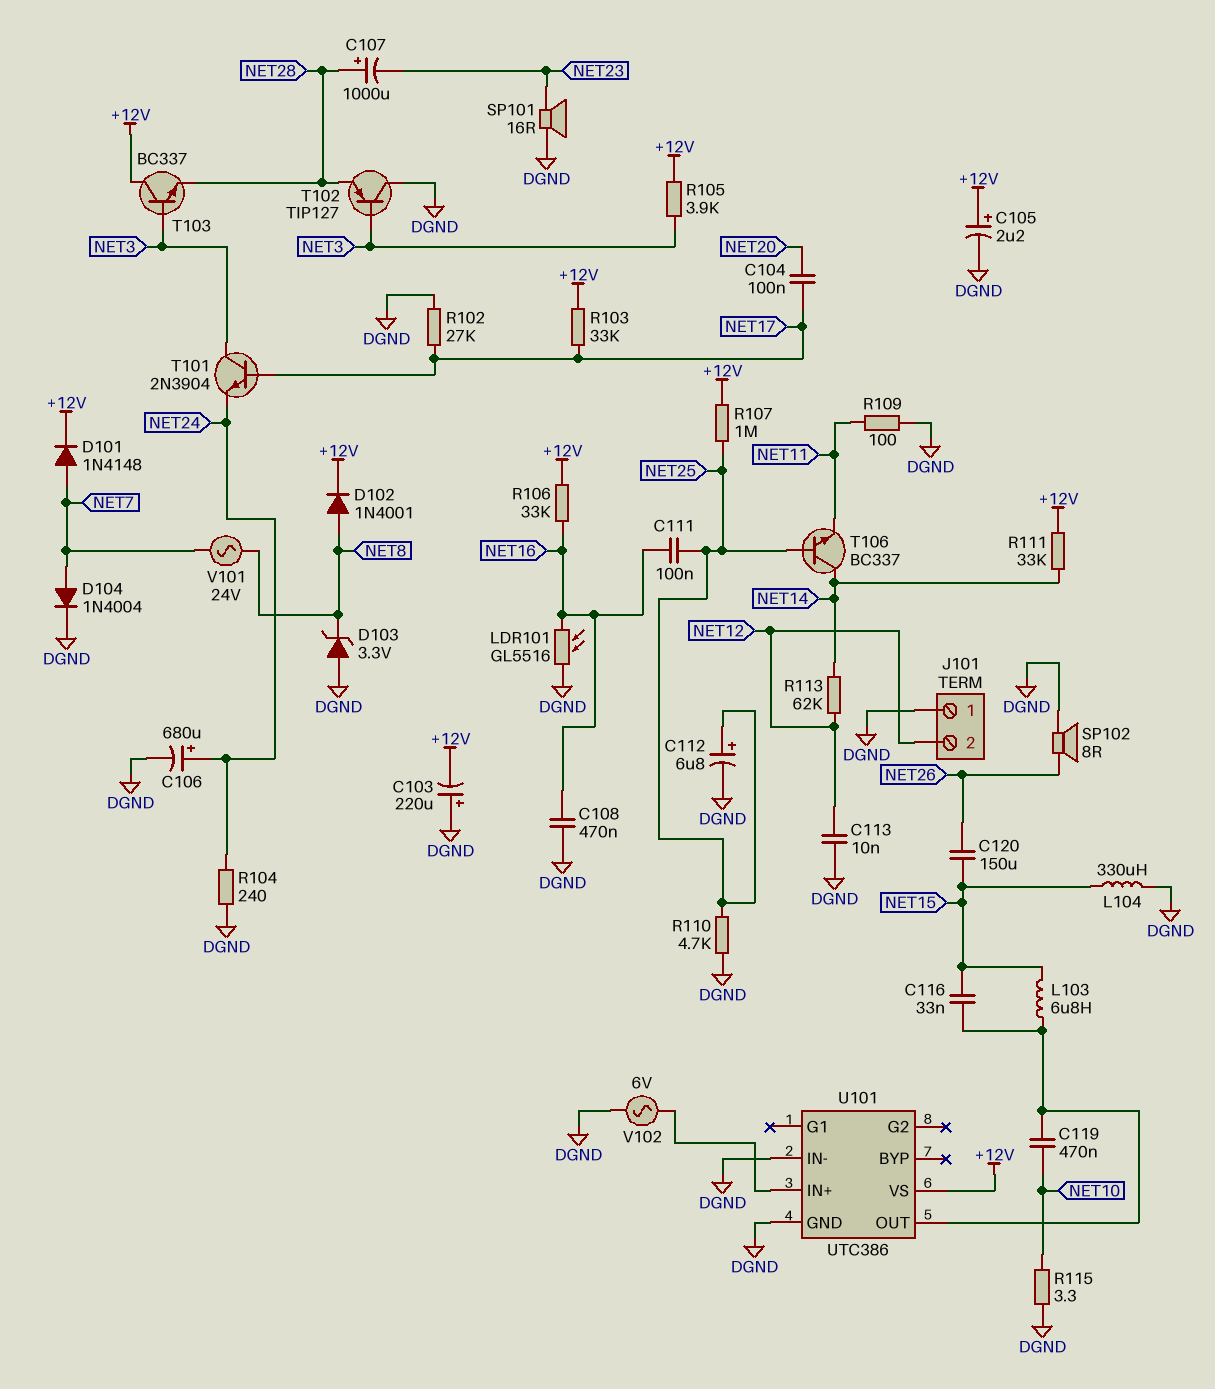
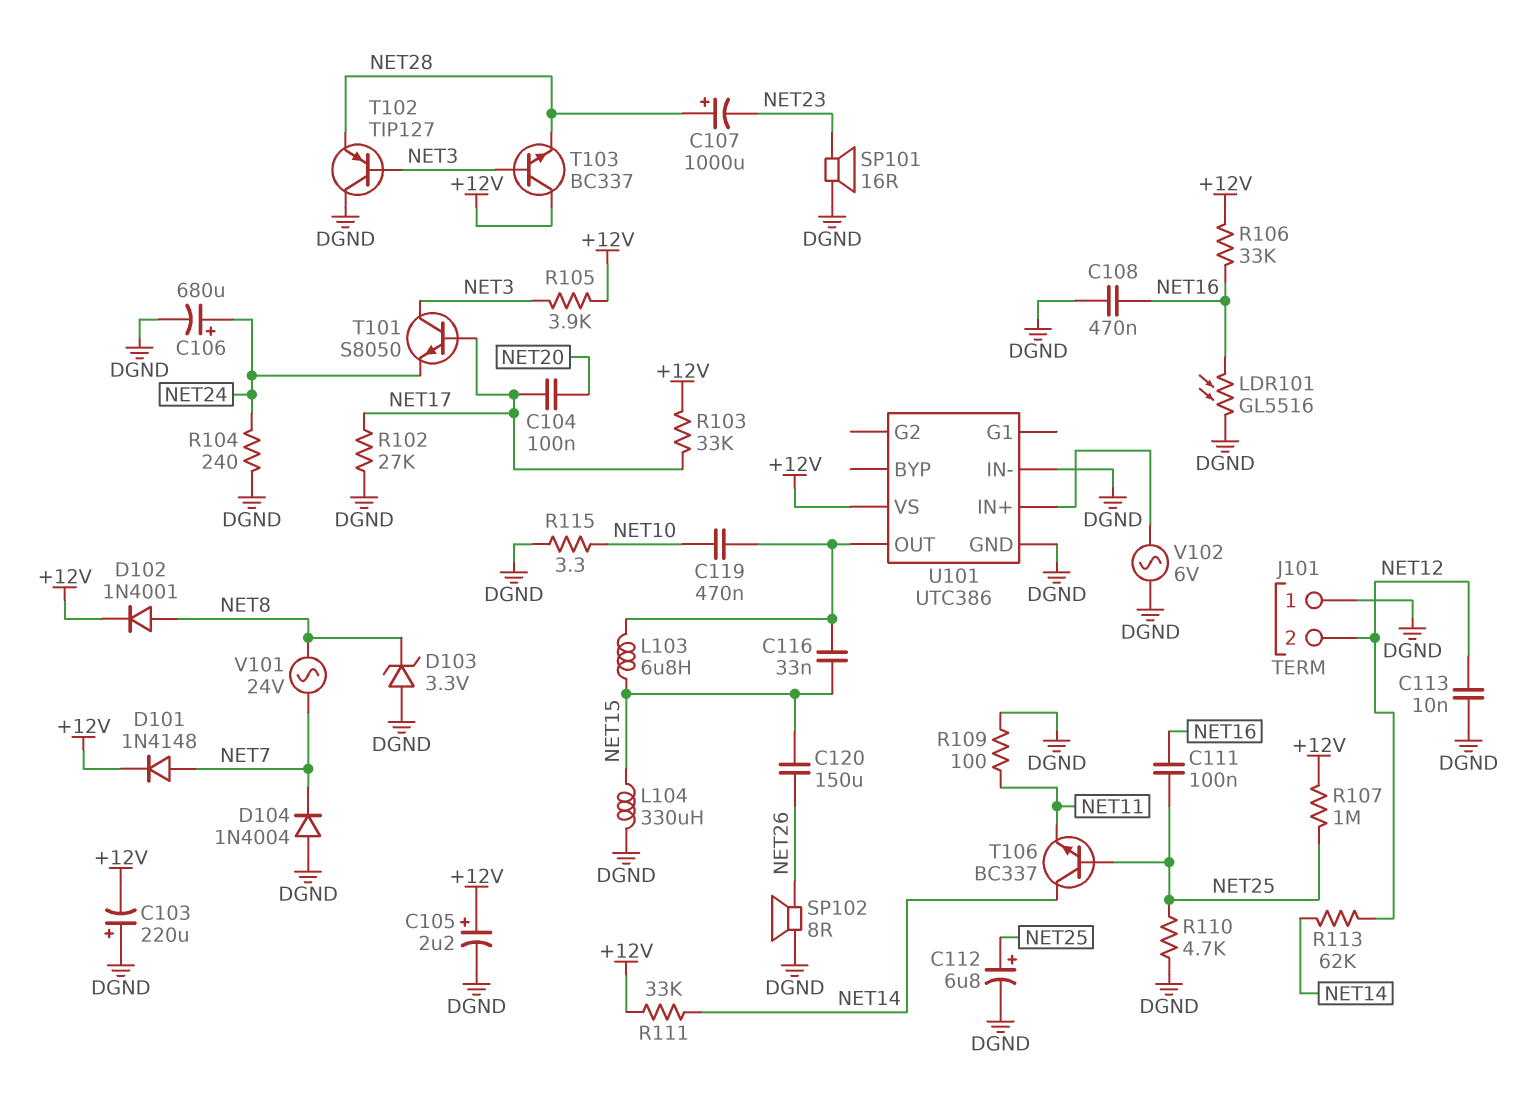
D104: diode 1N4004 (A NET7, K DGND) -> diode 1N4004 (A DGND, K NET7)
T101: NPN 2N3904 (B NET17, C NET3, E NET24) -> NPN S8050 (B NET17, C NET3, E NET24)

